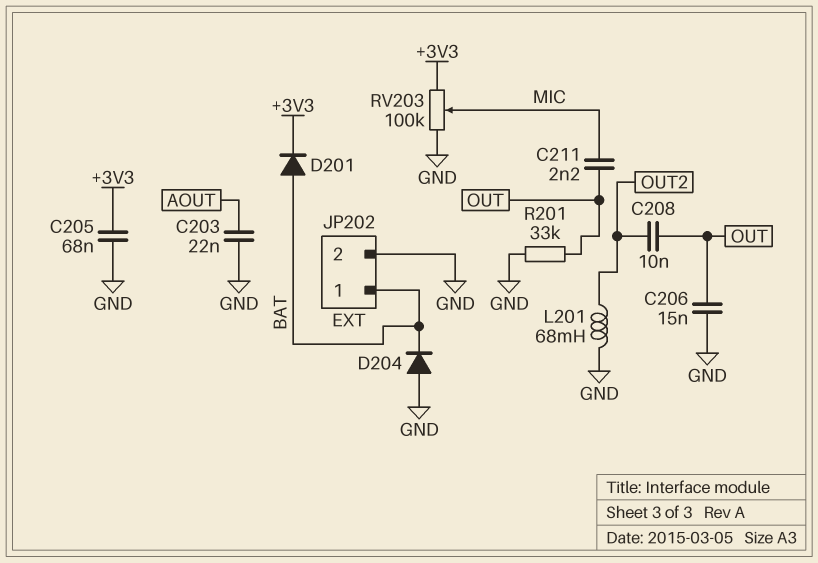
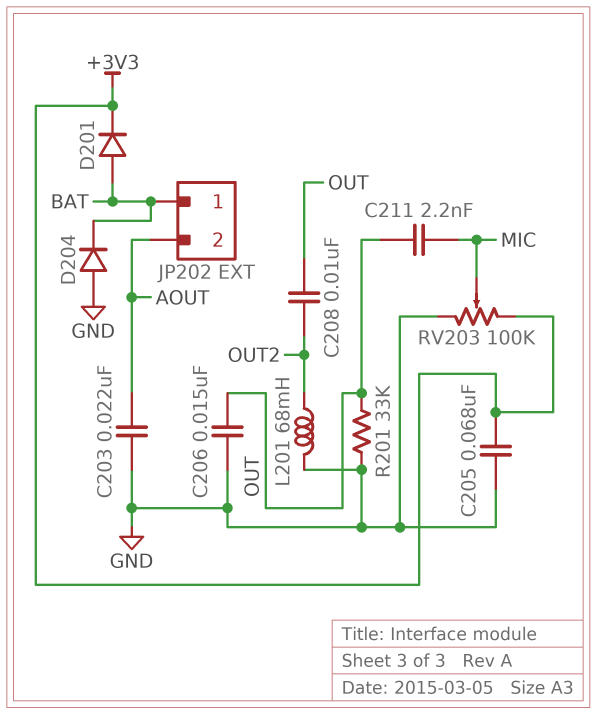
JP202 pin 2: GND -> AOUT

